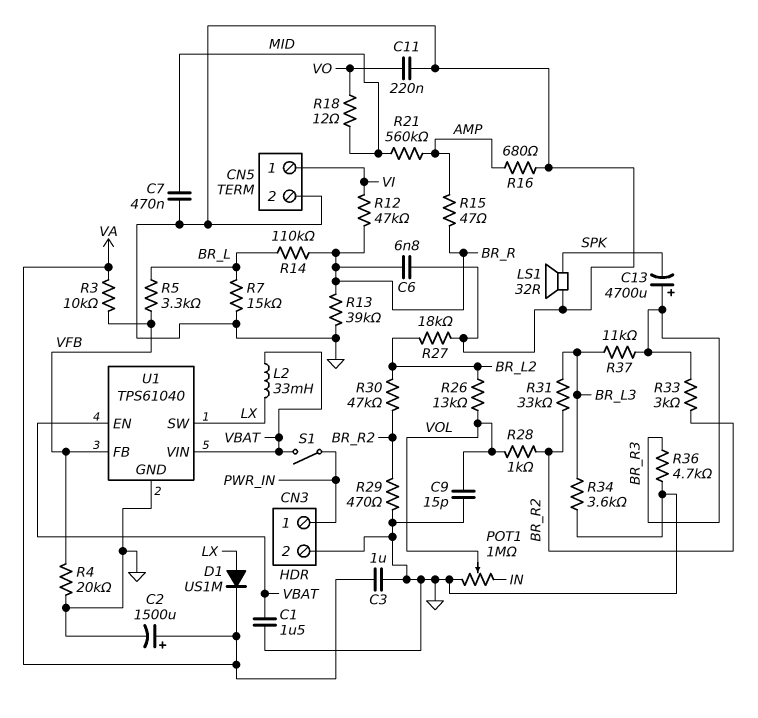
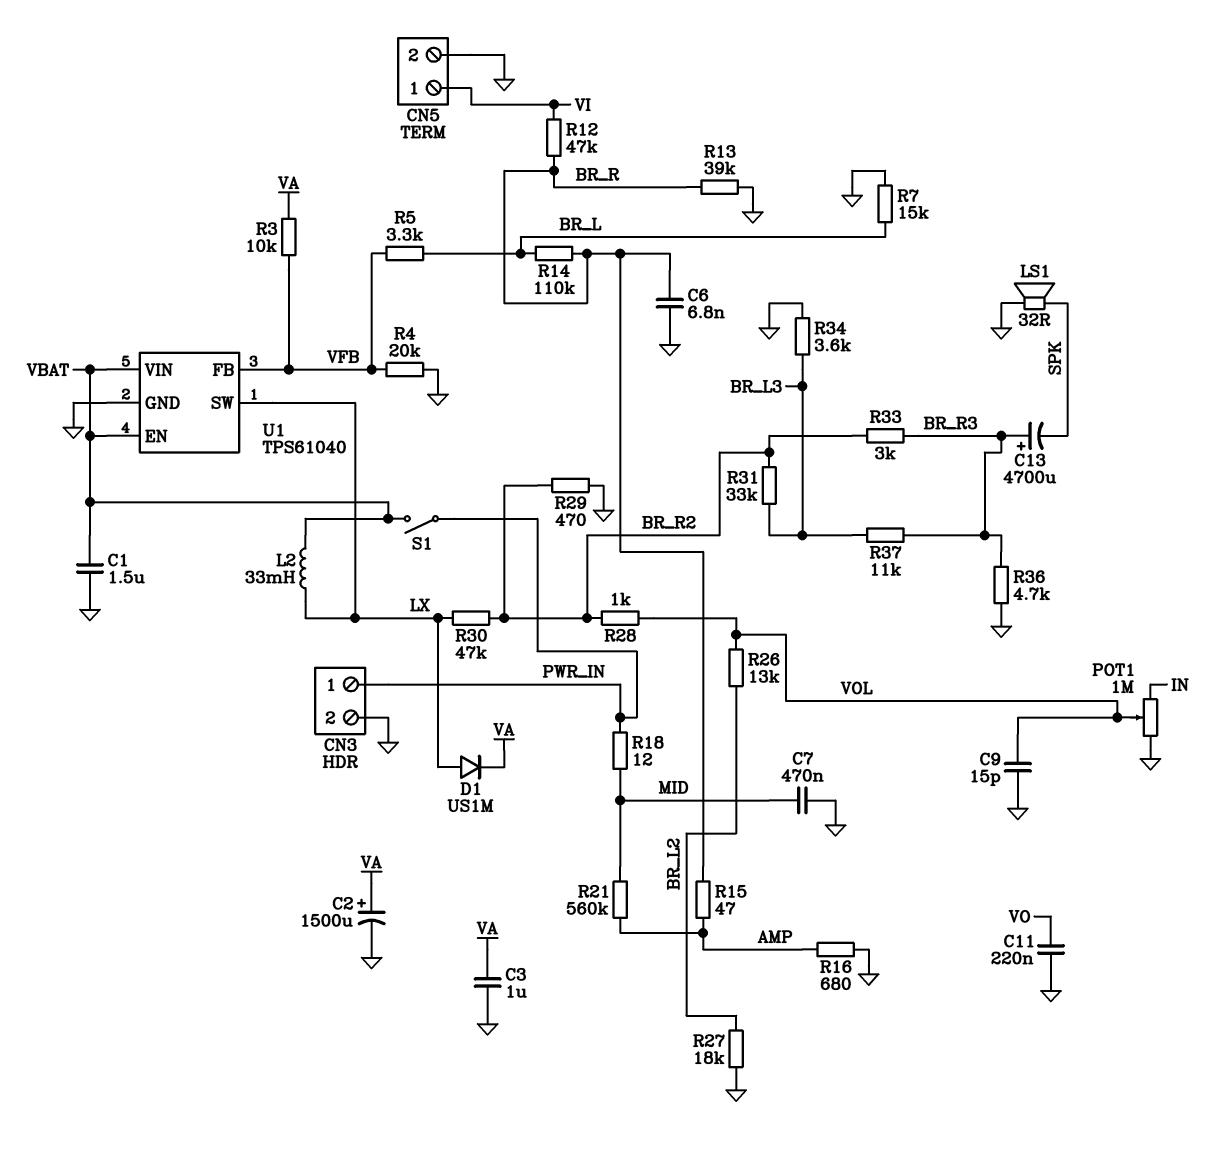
R18: 12 (MID, VO) -> 12 (MID, PWR_IN)
R30: 47k (BR_L2, BR_R2) -> 47k (BR_R2, LX)

